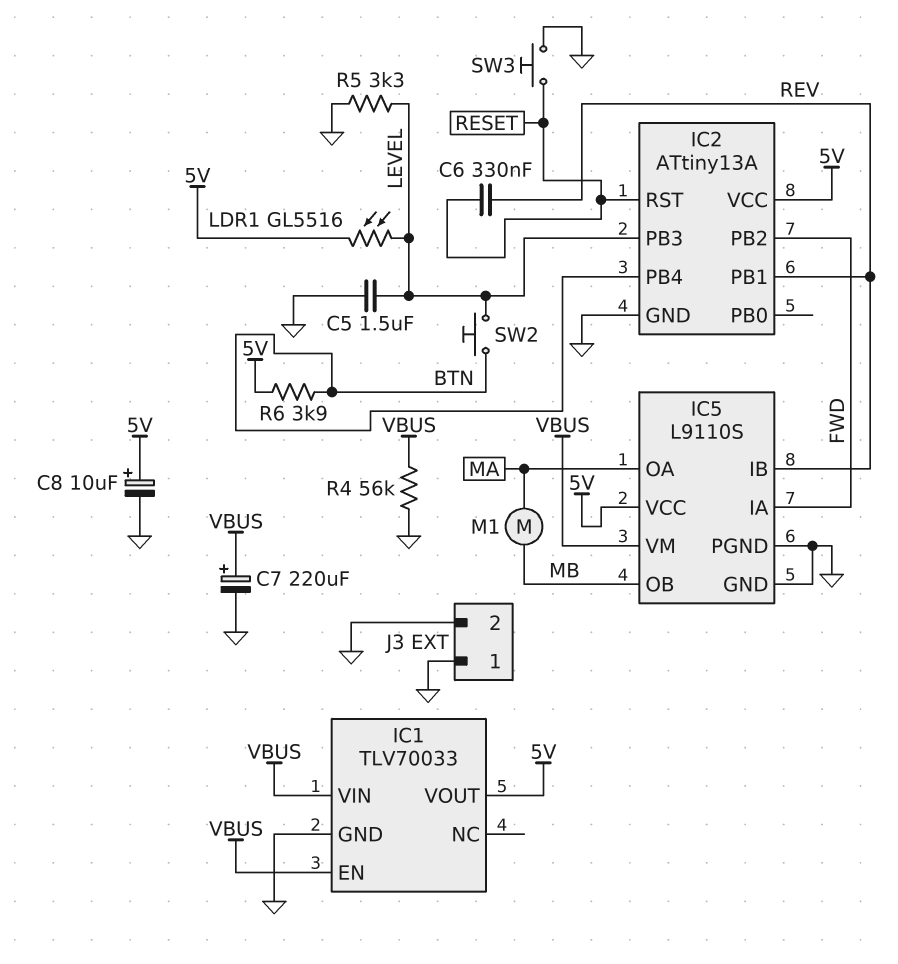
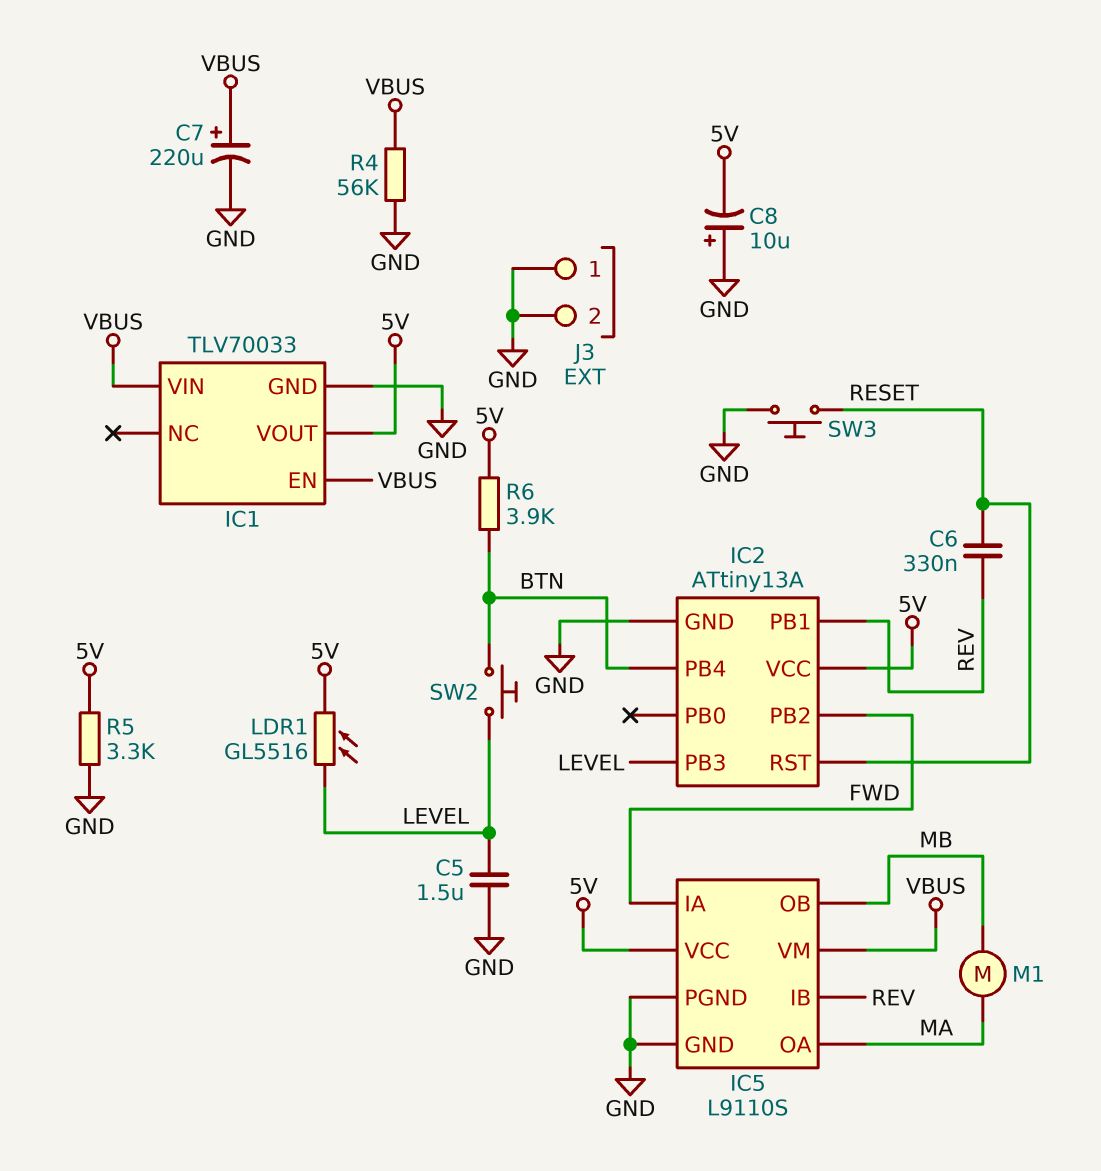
C8: 10uF (plus 5V, minus GND) -> 10uF (plus GND, minus 5V)
R5: 3.3k (GND, LEVEL) -> 3.3k (5V, GND)

